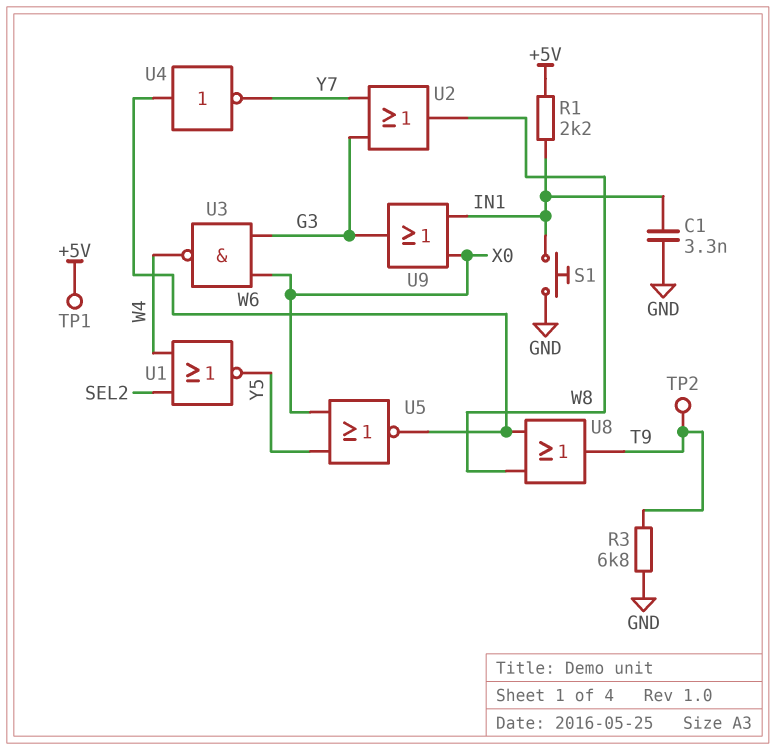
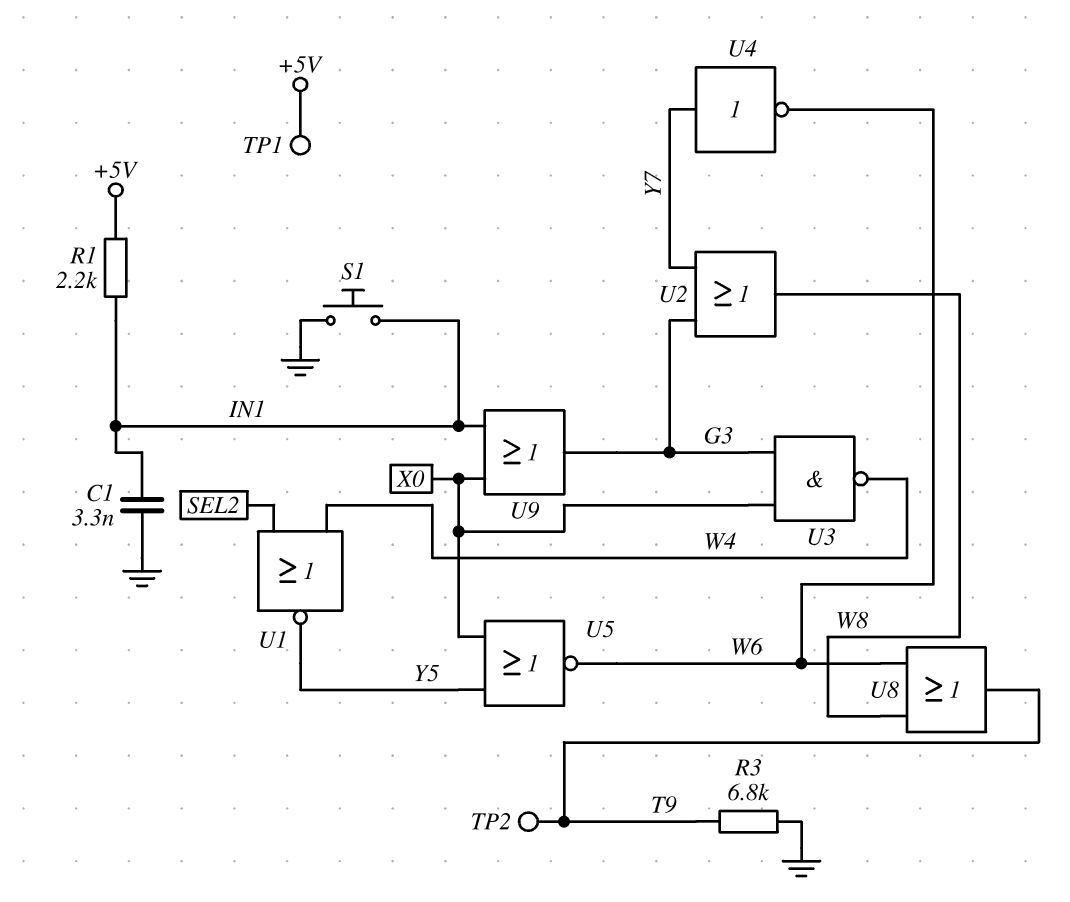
U4: NOT (in W6, out Y7) -> NOT (in Y7, out W6)

